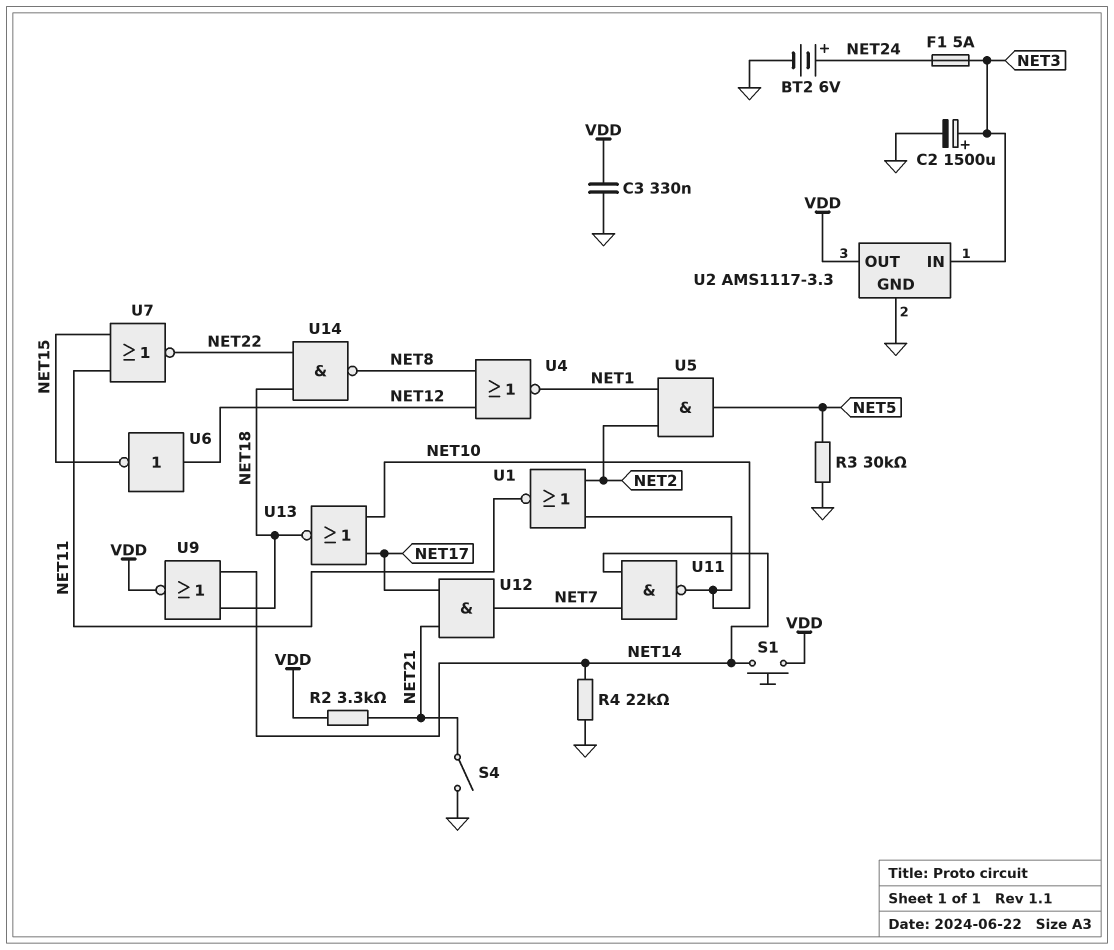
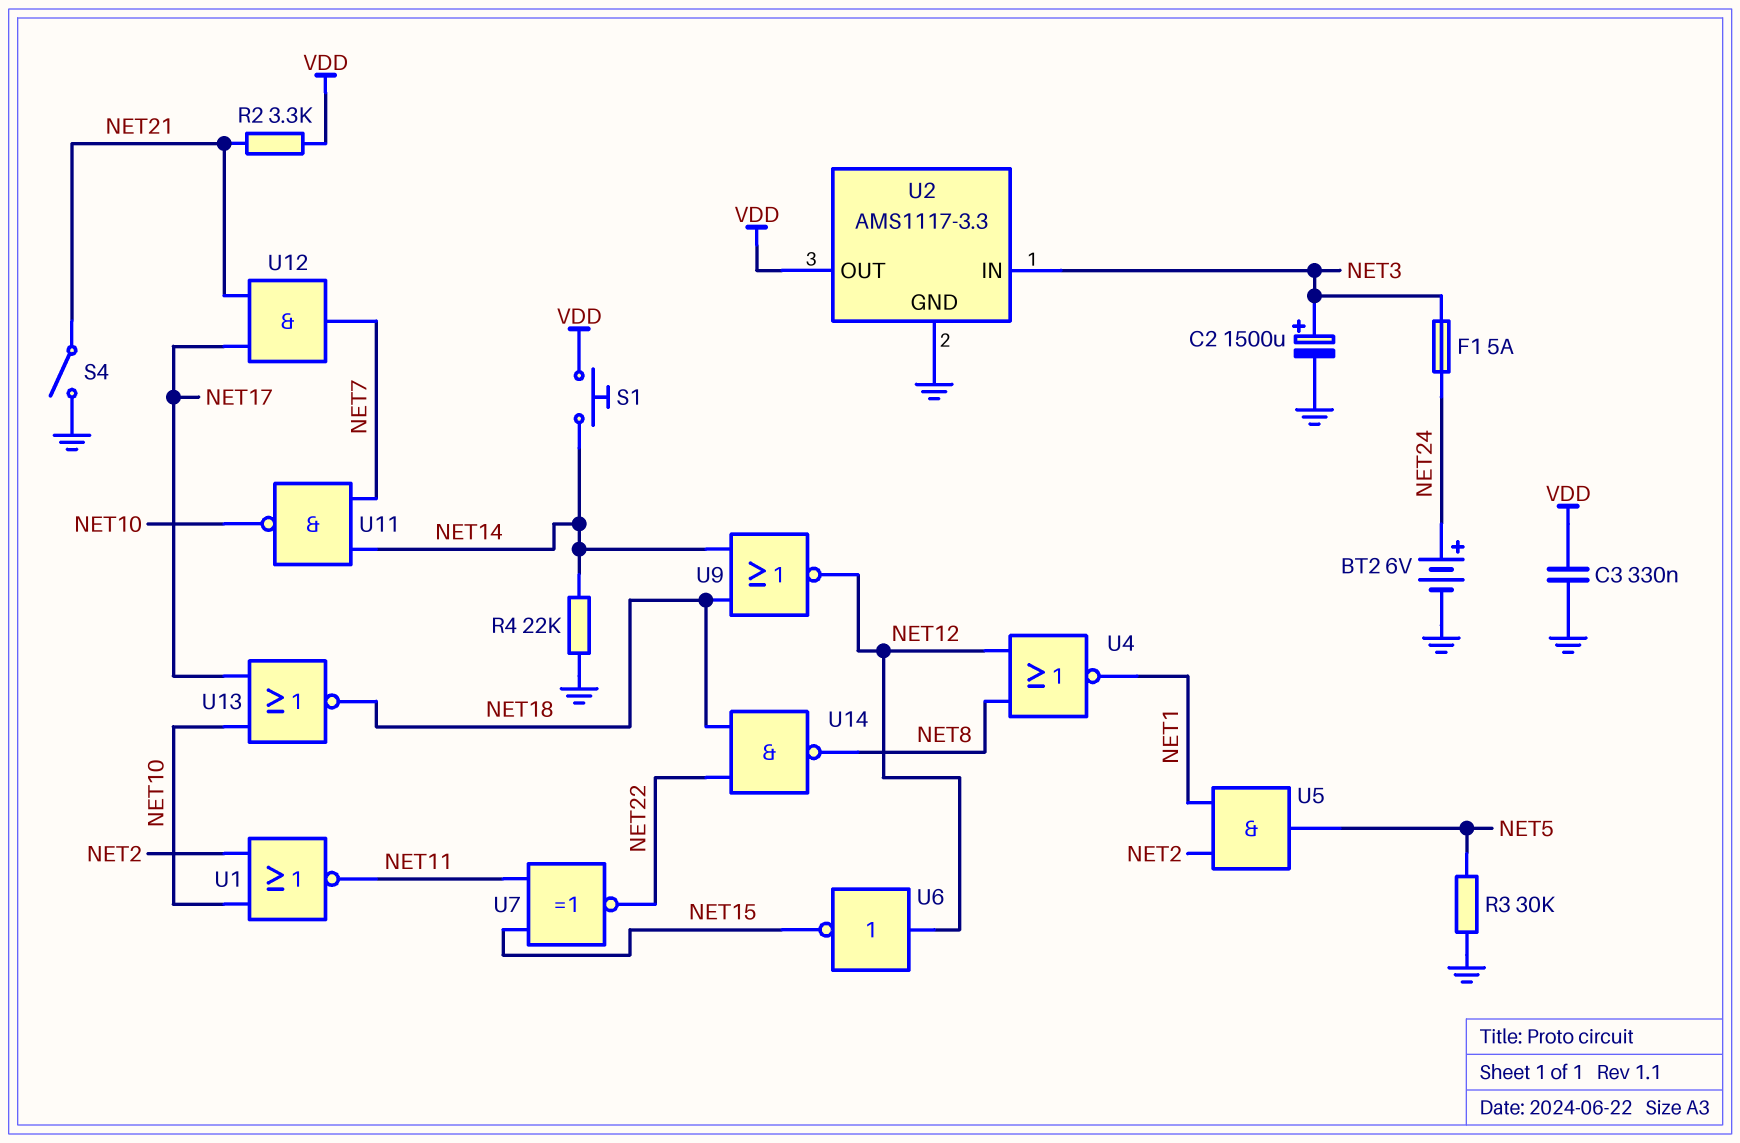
U7: NOR (in NET11, in NET15, out NET22) -> XNOR (in NET11, in NET15, out NET22)
U9: NOR (in NET14, in NET18, out VDD) -> NOR (in NET14, in NET18, out NET12)

